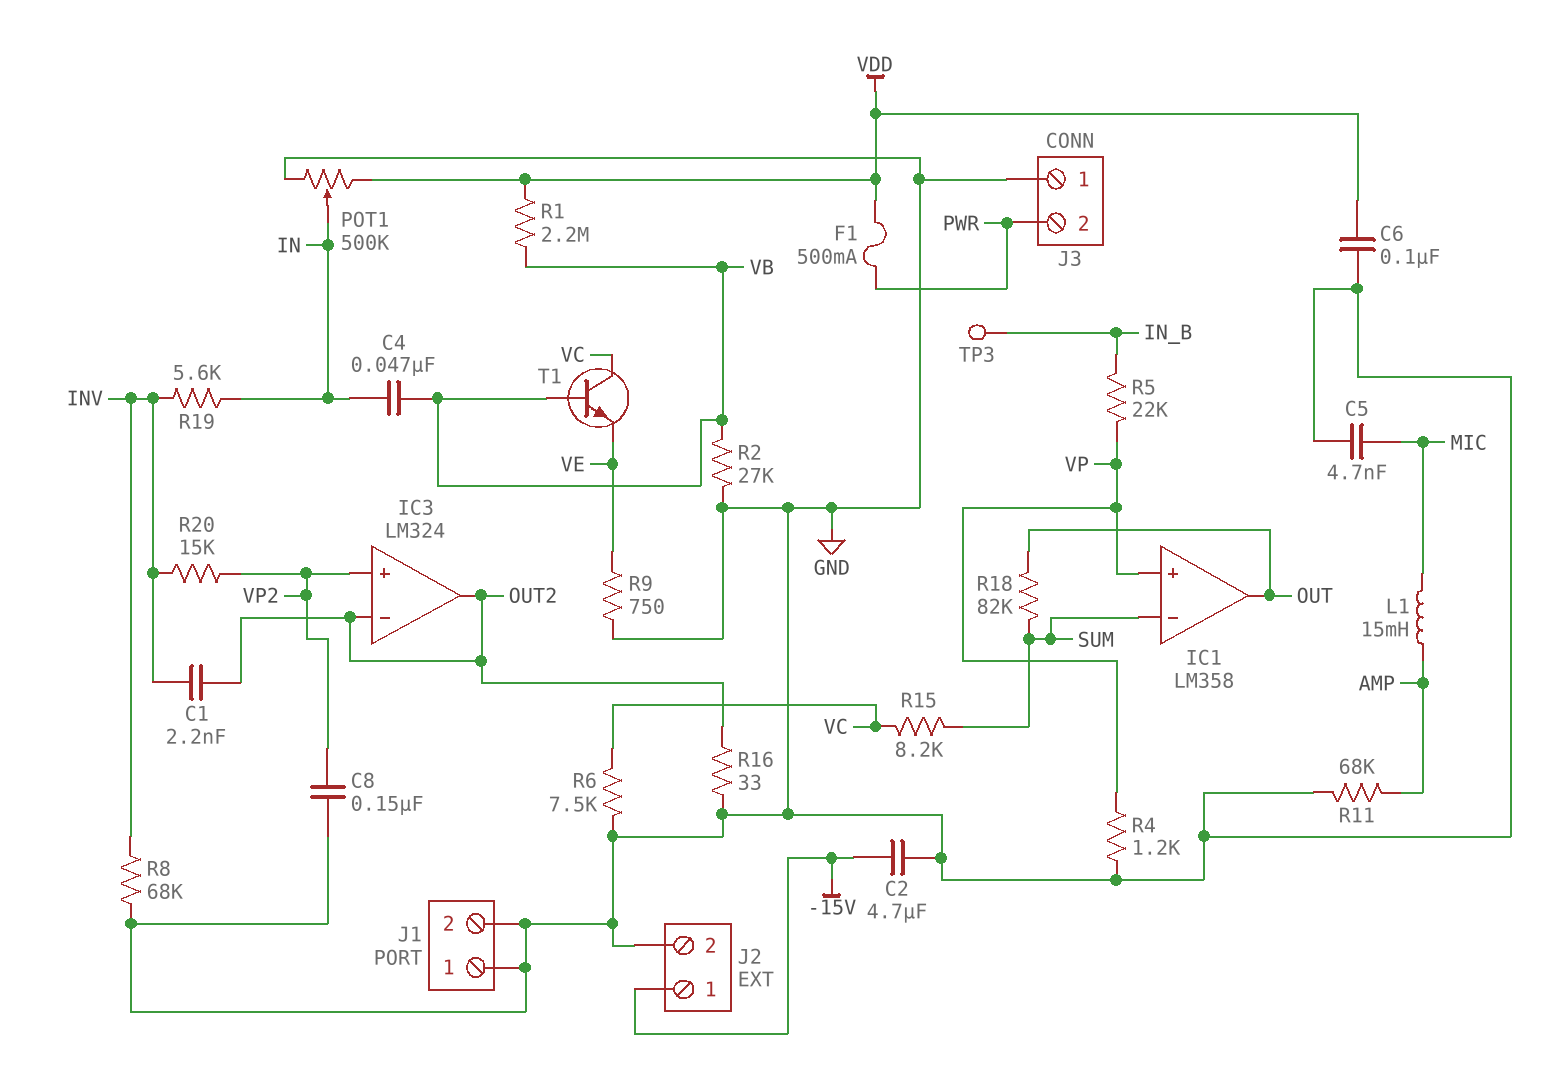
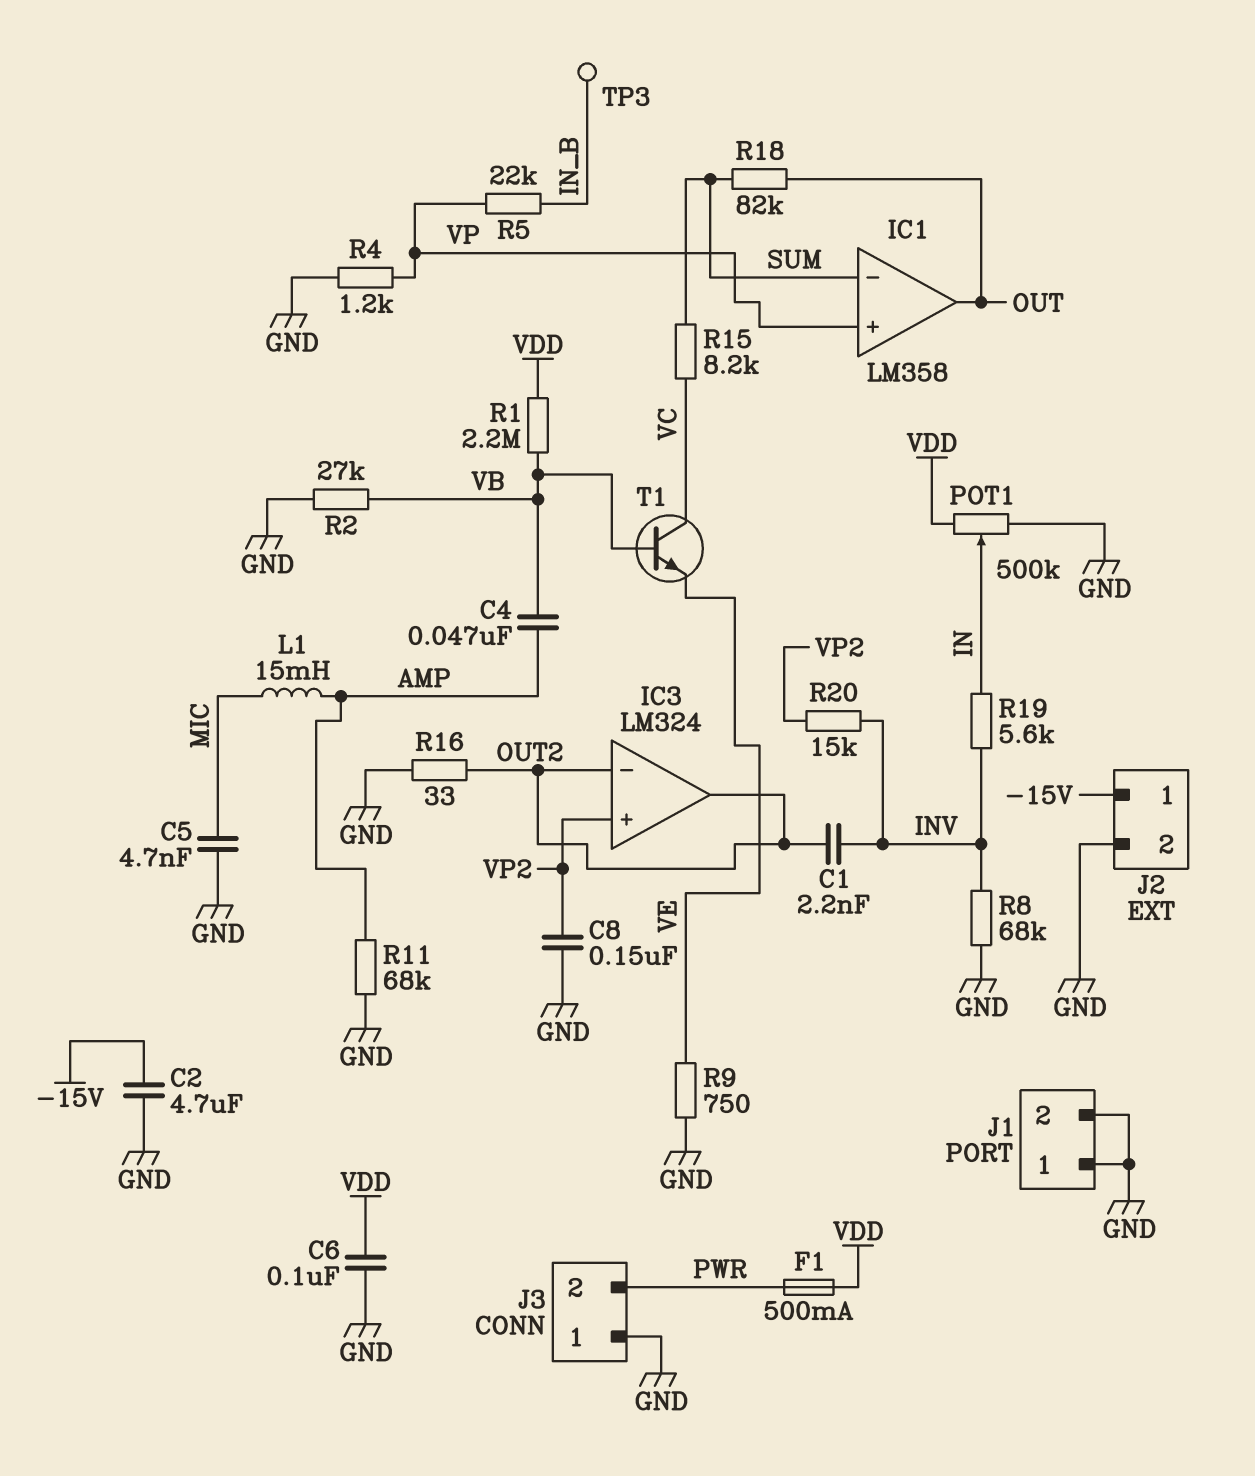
C4: 47nF (IN, VB) -> 47nF (AMP, VB)
R6: 7.5k (GND, VC) -> none

